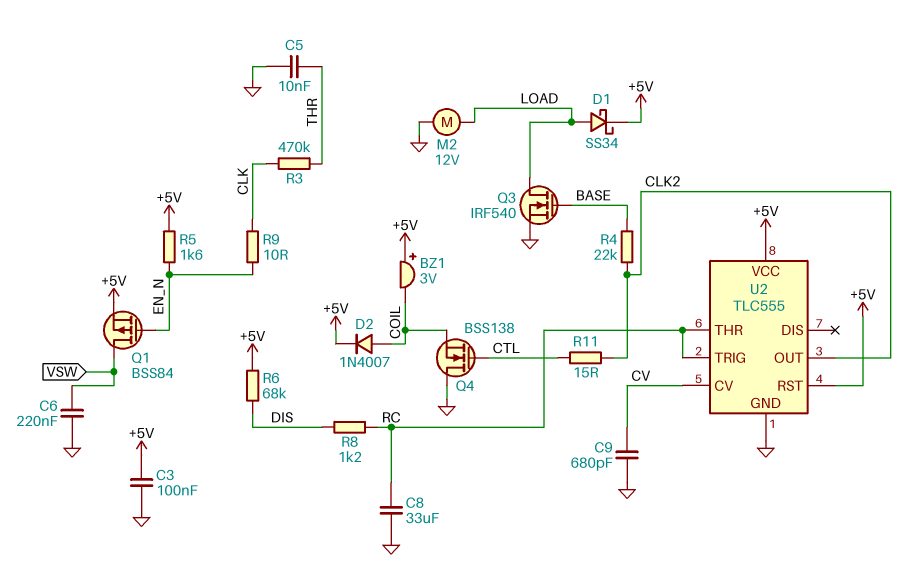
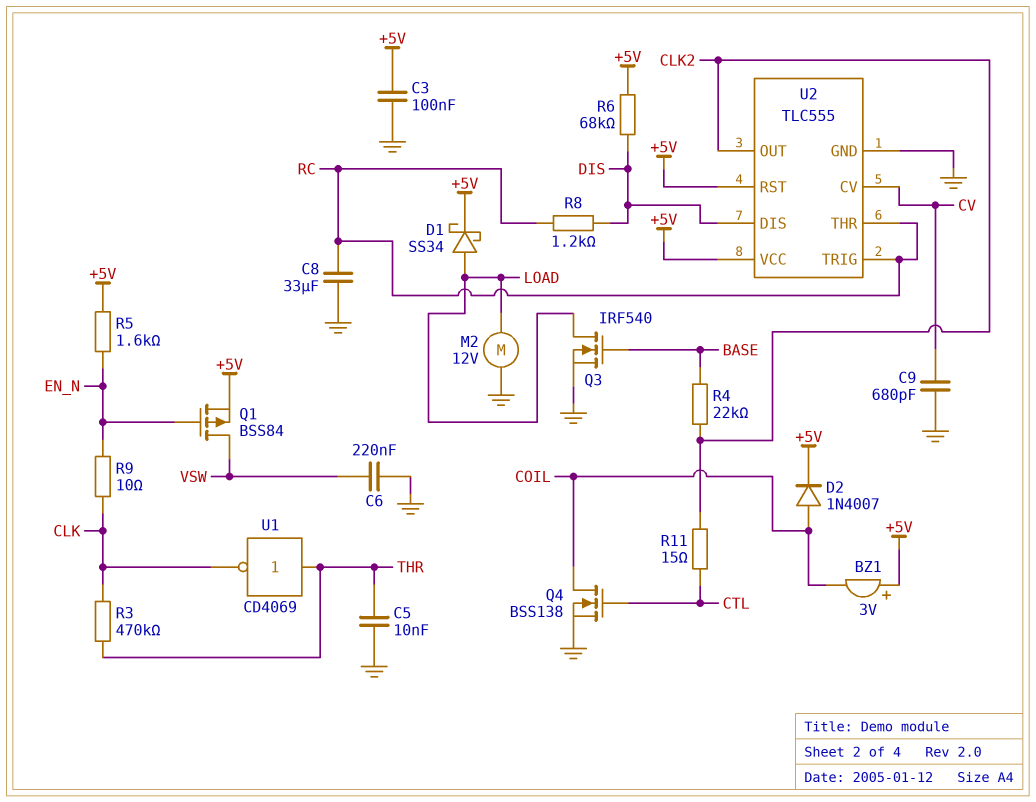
Q4: NMOS BSS138 (G CTL, D GND, S COIL) -> NMOS BSS138 (G CTL, D COIL, S GND)
U1: none -> NOT CD4069 (in THR, out CLK)
U2 pin DIS: none -> DIS

